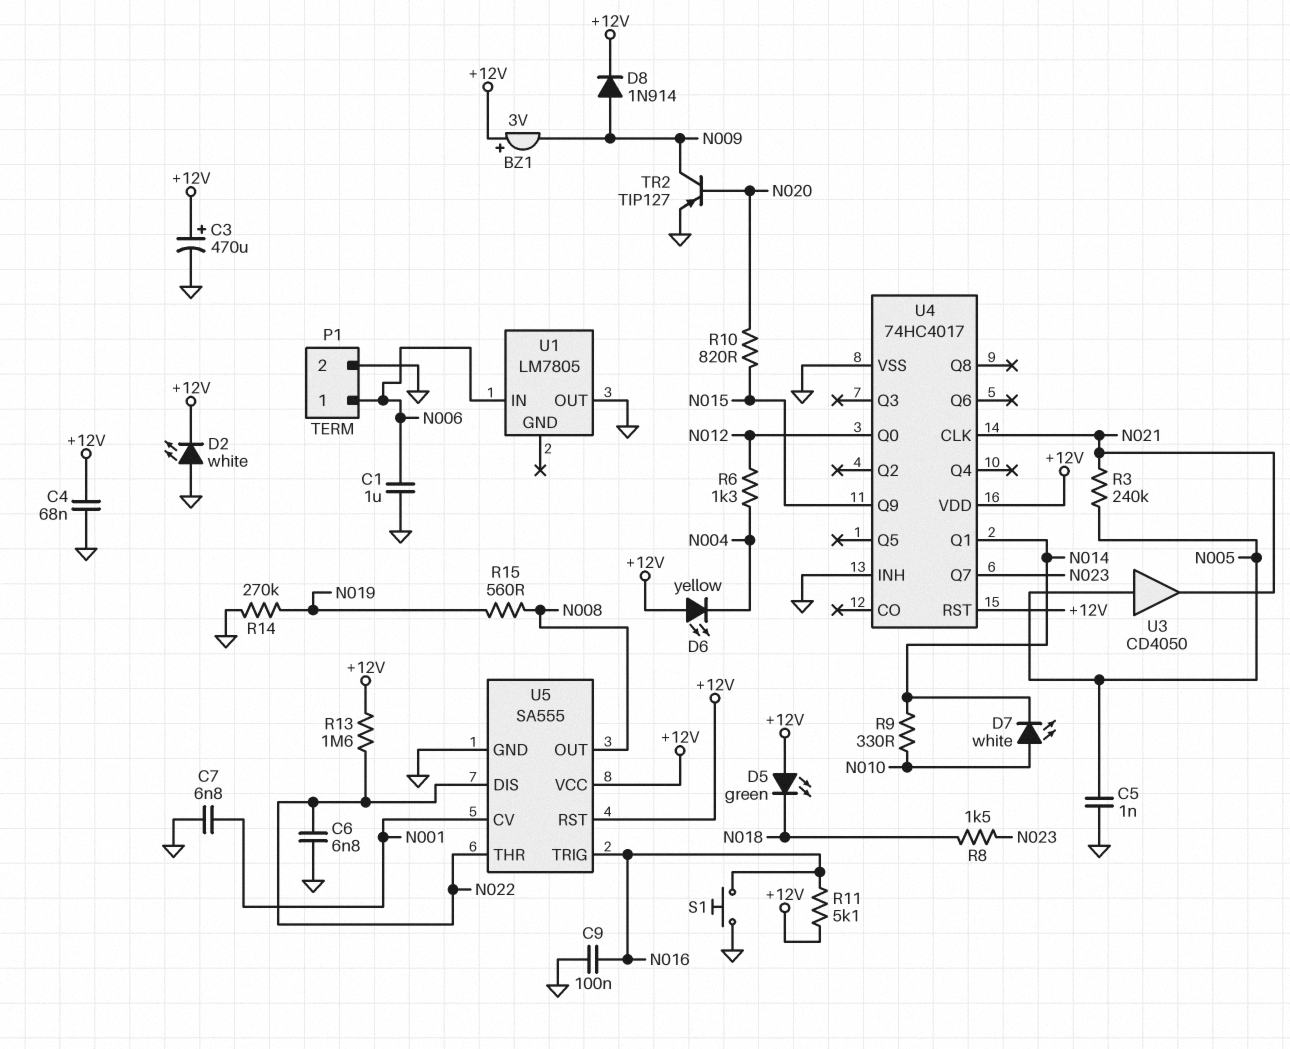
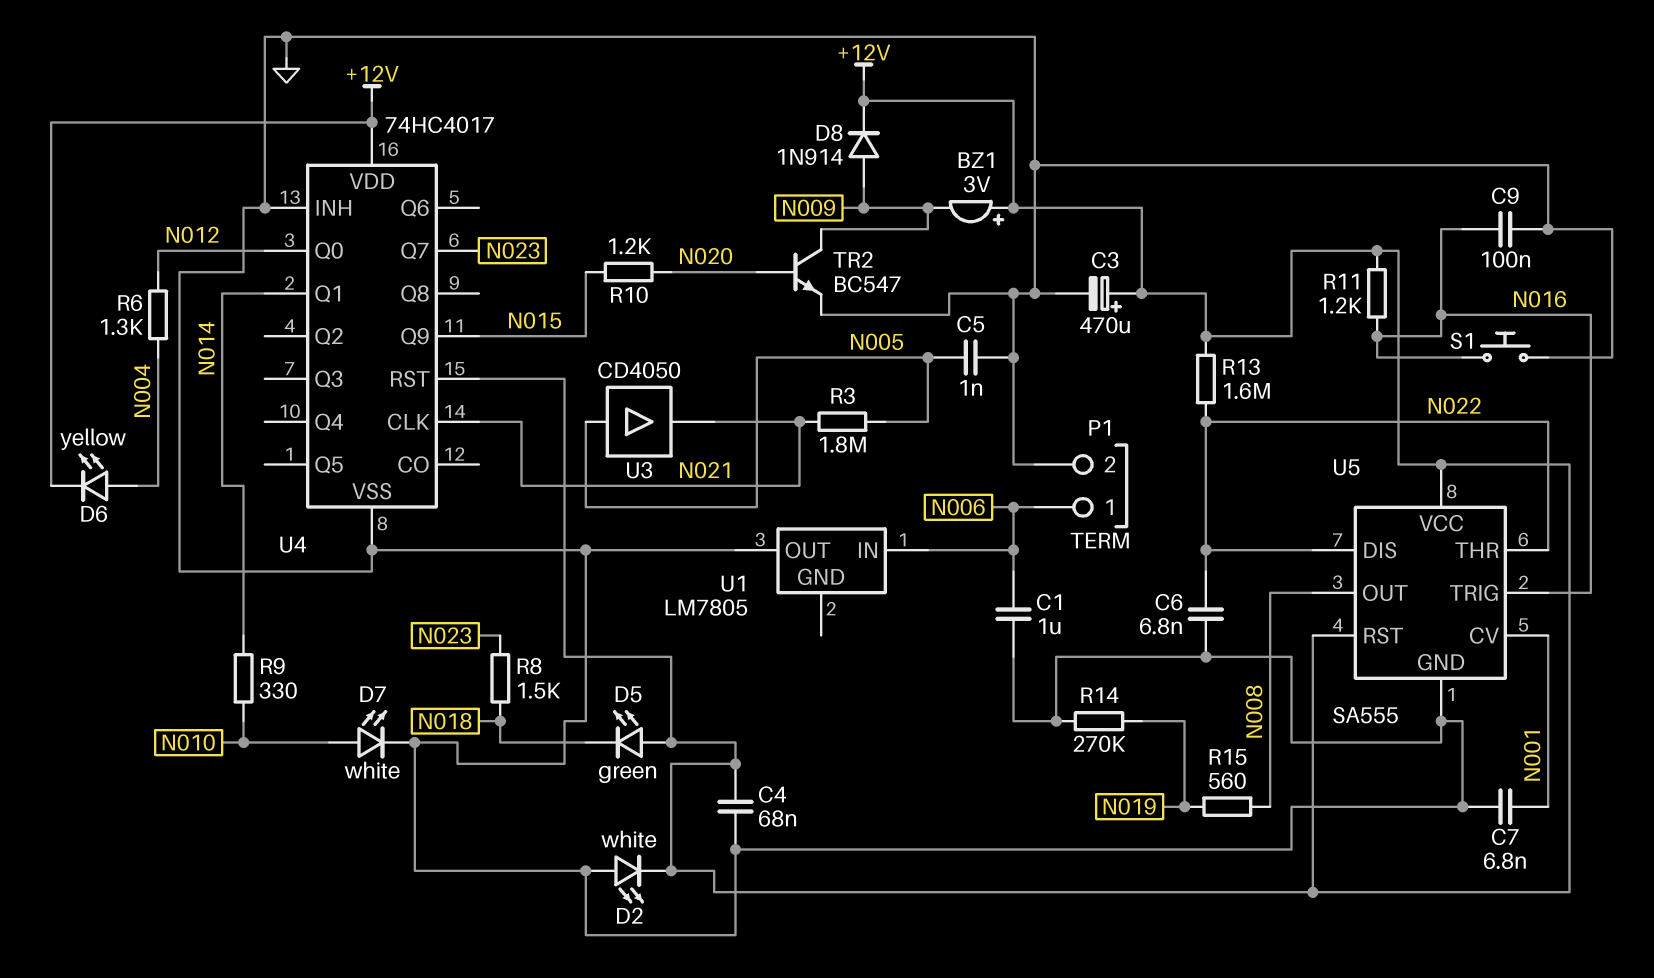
D6: LED yellow (A +12V, K N004) -> LED yellow (A N004, K +12V)
D7: LED white (A N010, K N014) -> LED white (A N010, K GND)
R3: 240k (N005, N021) -> 1.8M (N005, N021)
R10: 820 (N015, N020) -> 1.2k (N015, N020)
R11: 5.1k (+12V, N016) -> 1.2k (+12V, N016)
TR2: PNP TIP127 (B N020, C N009, E GND) -> NPN BC547 (B N020, C N009, E GND)

